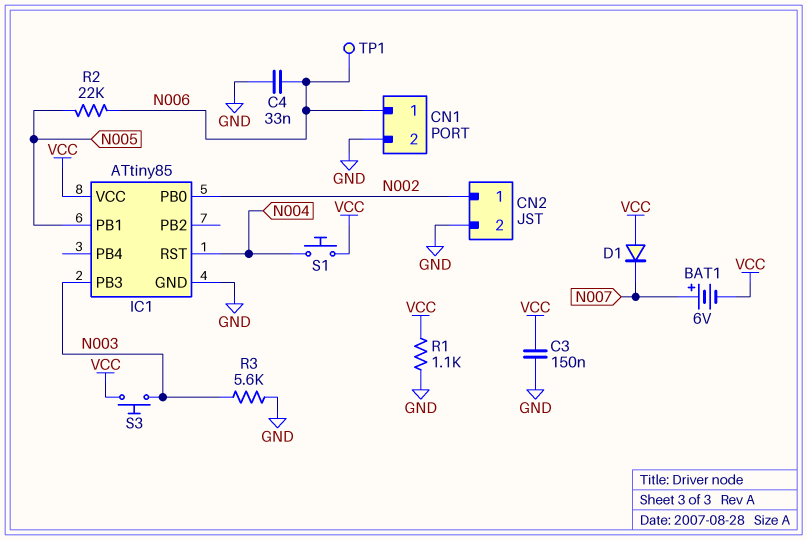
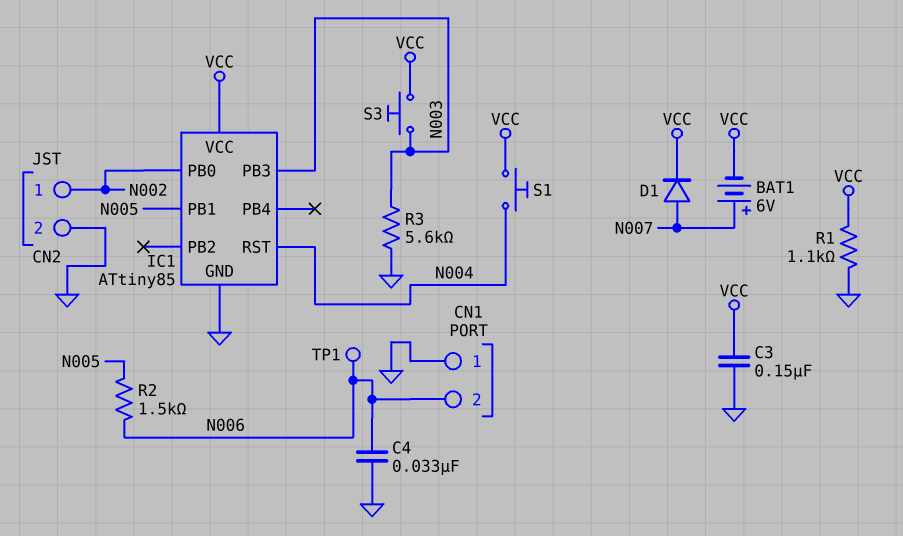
CN1 pin 1: N006 -> GND
CN1 pin 2: GND -> N006
D1: diode (A VCC, K N007) -> diode (A N007, K VCC)
R2: 22k (N005, N006) -> 1.5k (N005, N006)

